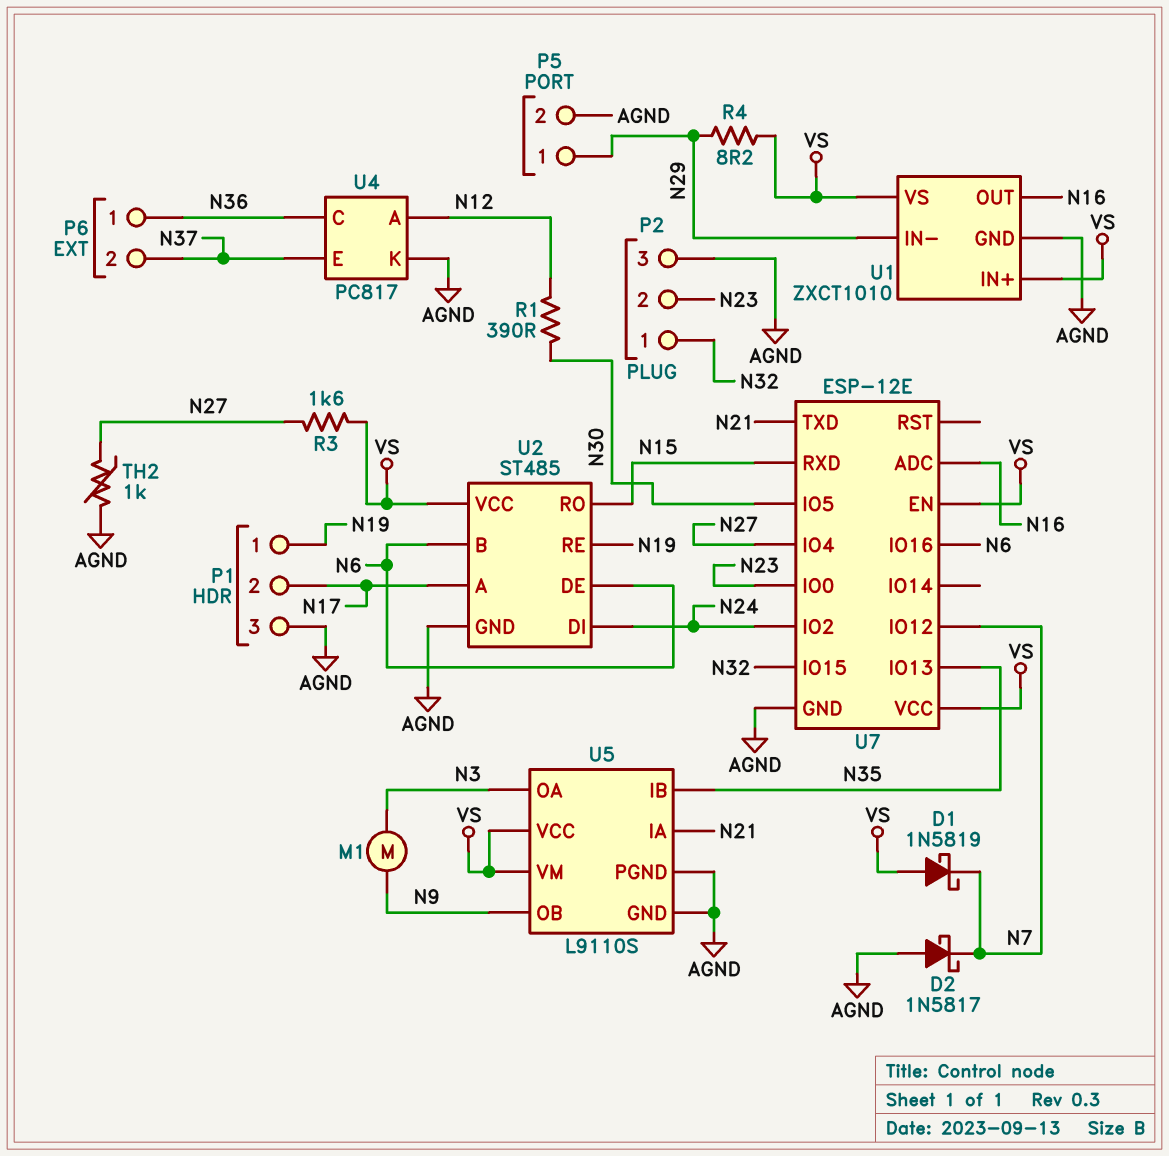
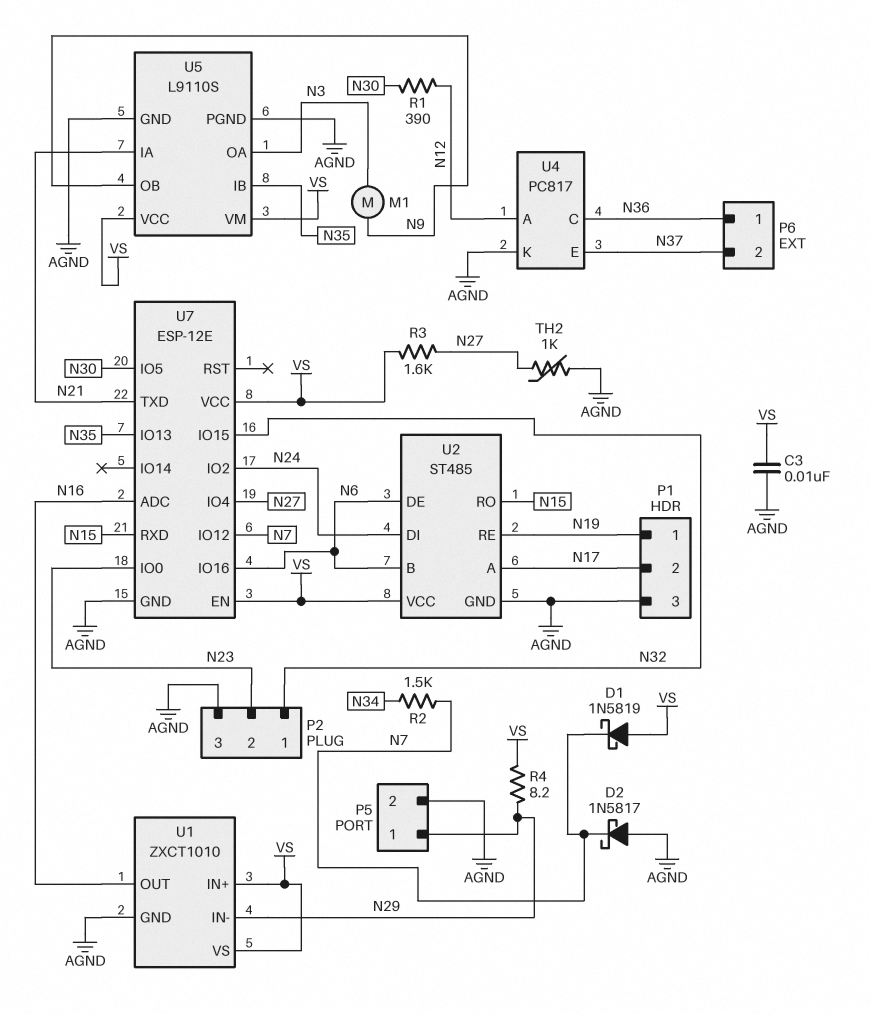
C3: none -> 10nF (AGND, VS)
R2: none -> 1.5k (N7, N34)

